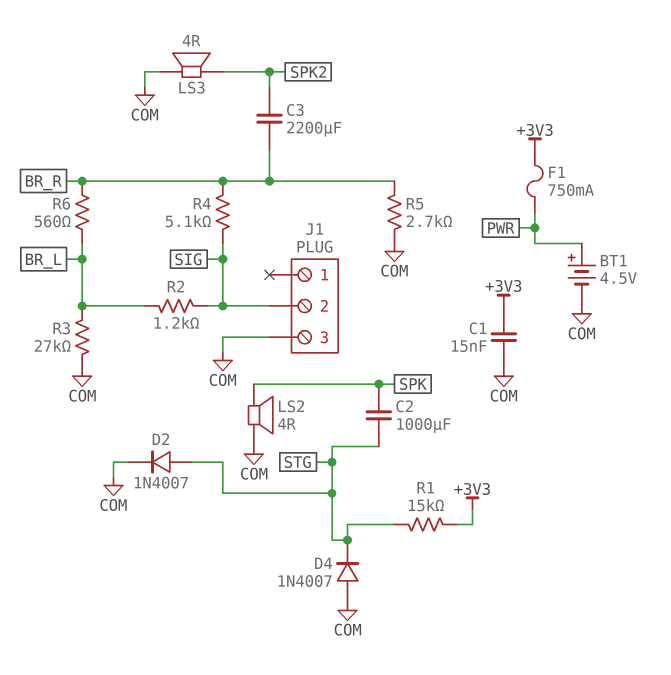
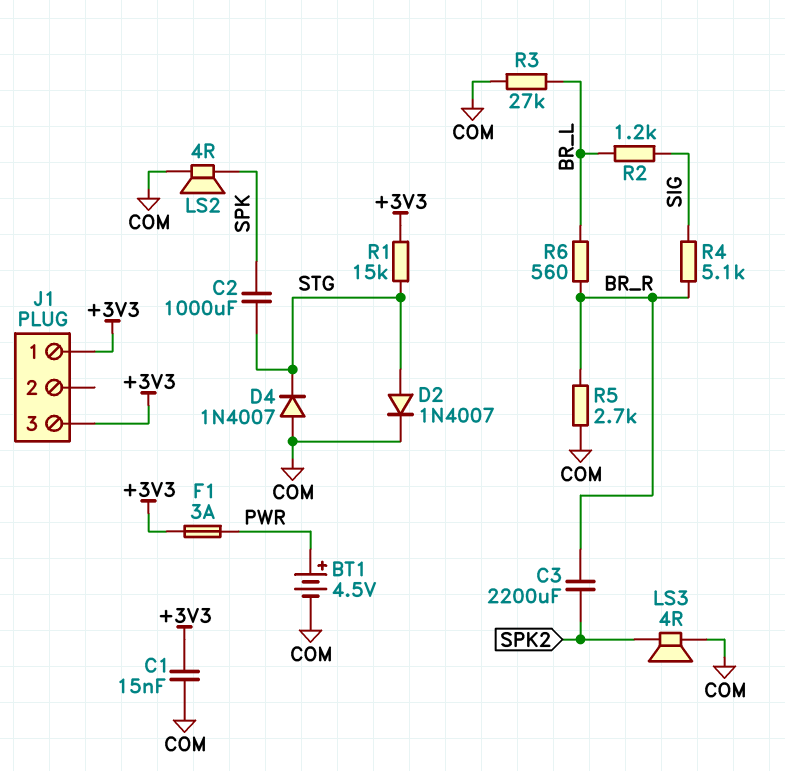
F1: 750mA (+3V3, PWR) -> 3A (+3V3, PWR)
J1 pin 1: none -> +3V3
J1 pin 2: SIG -> none
J1 pin 3: COM -> +3V3

